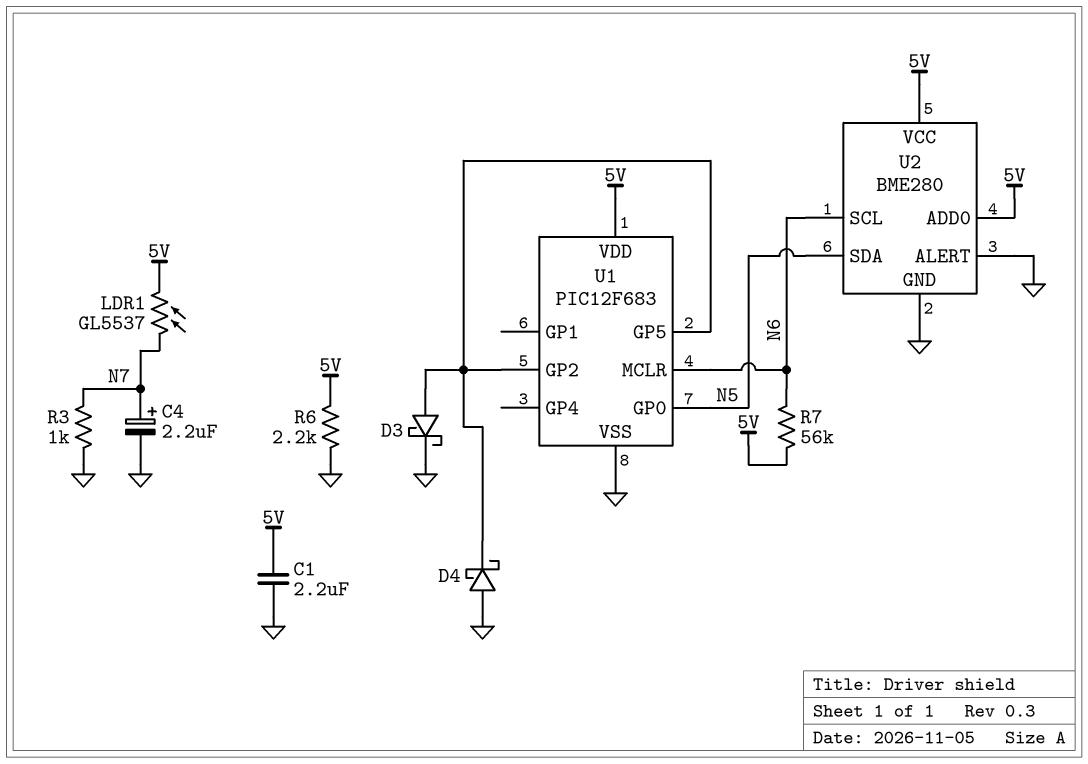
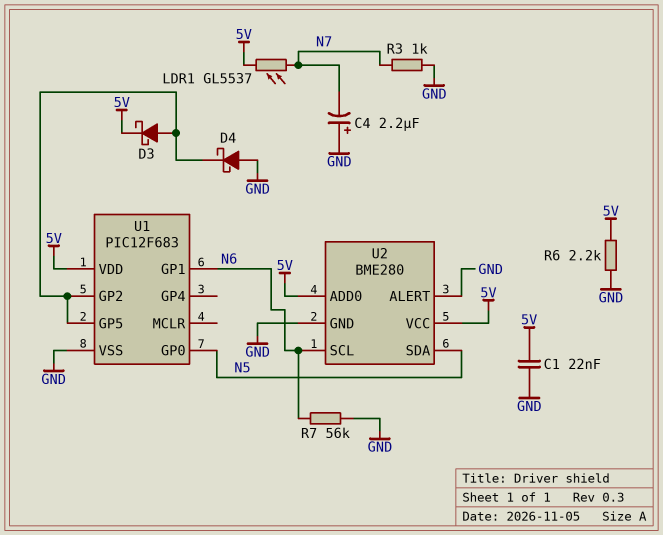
C1: 2.2uF (5V, GND) -> 22nF (5V, GND)
C4: 2.2uF (plus N7, minus GND) -> 2.2uF (plus GND, minus N7)
D3: schottky (A U1/GP2, K GND) -> schottky (A U1/GP2, K 5V)
R7: 56k (5V, N6) -> 56k (GND, N6)
U1 pin GP1: none -> N6
U1 pin MCLR: N6 -> none

